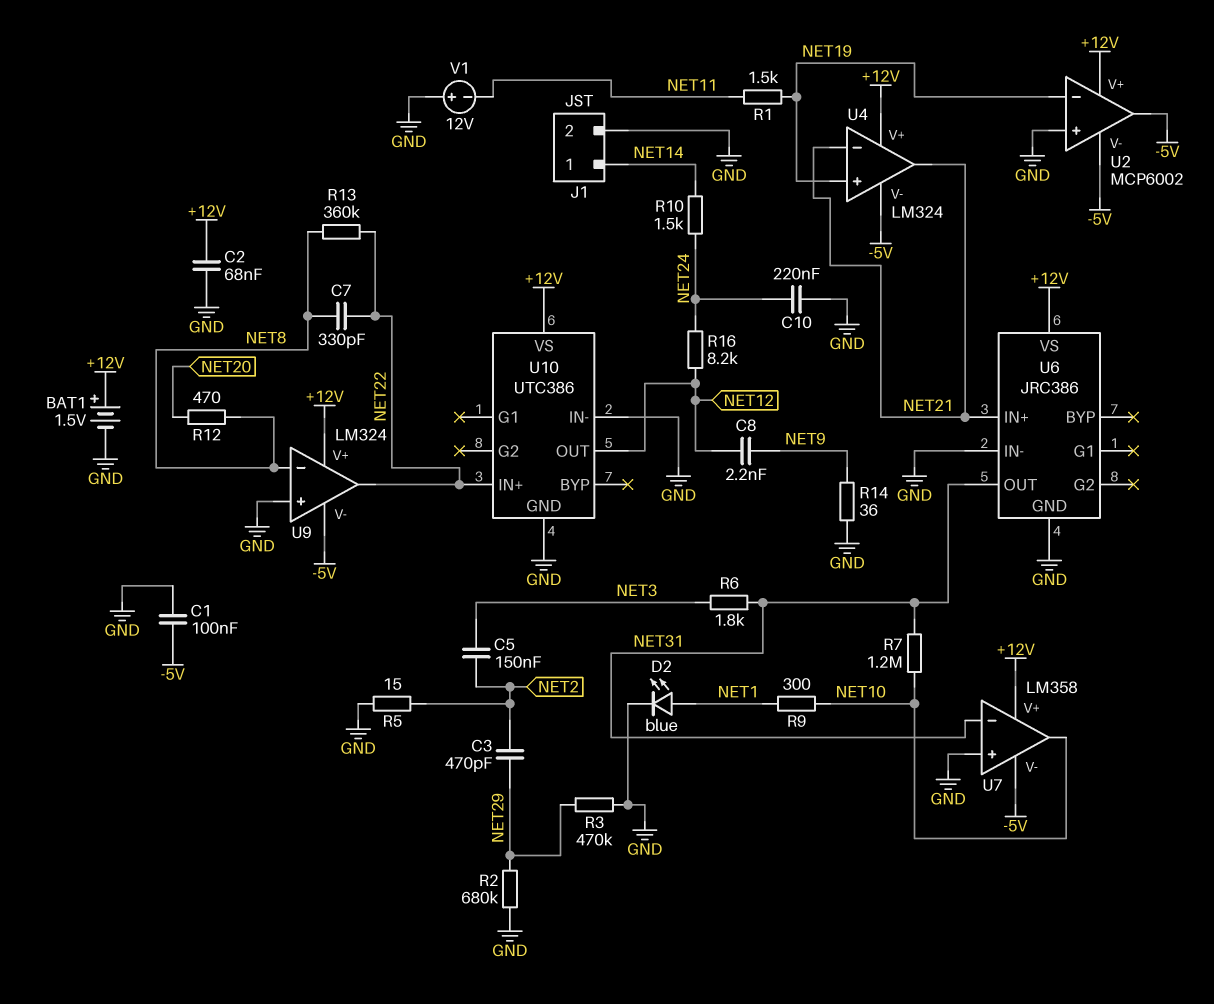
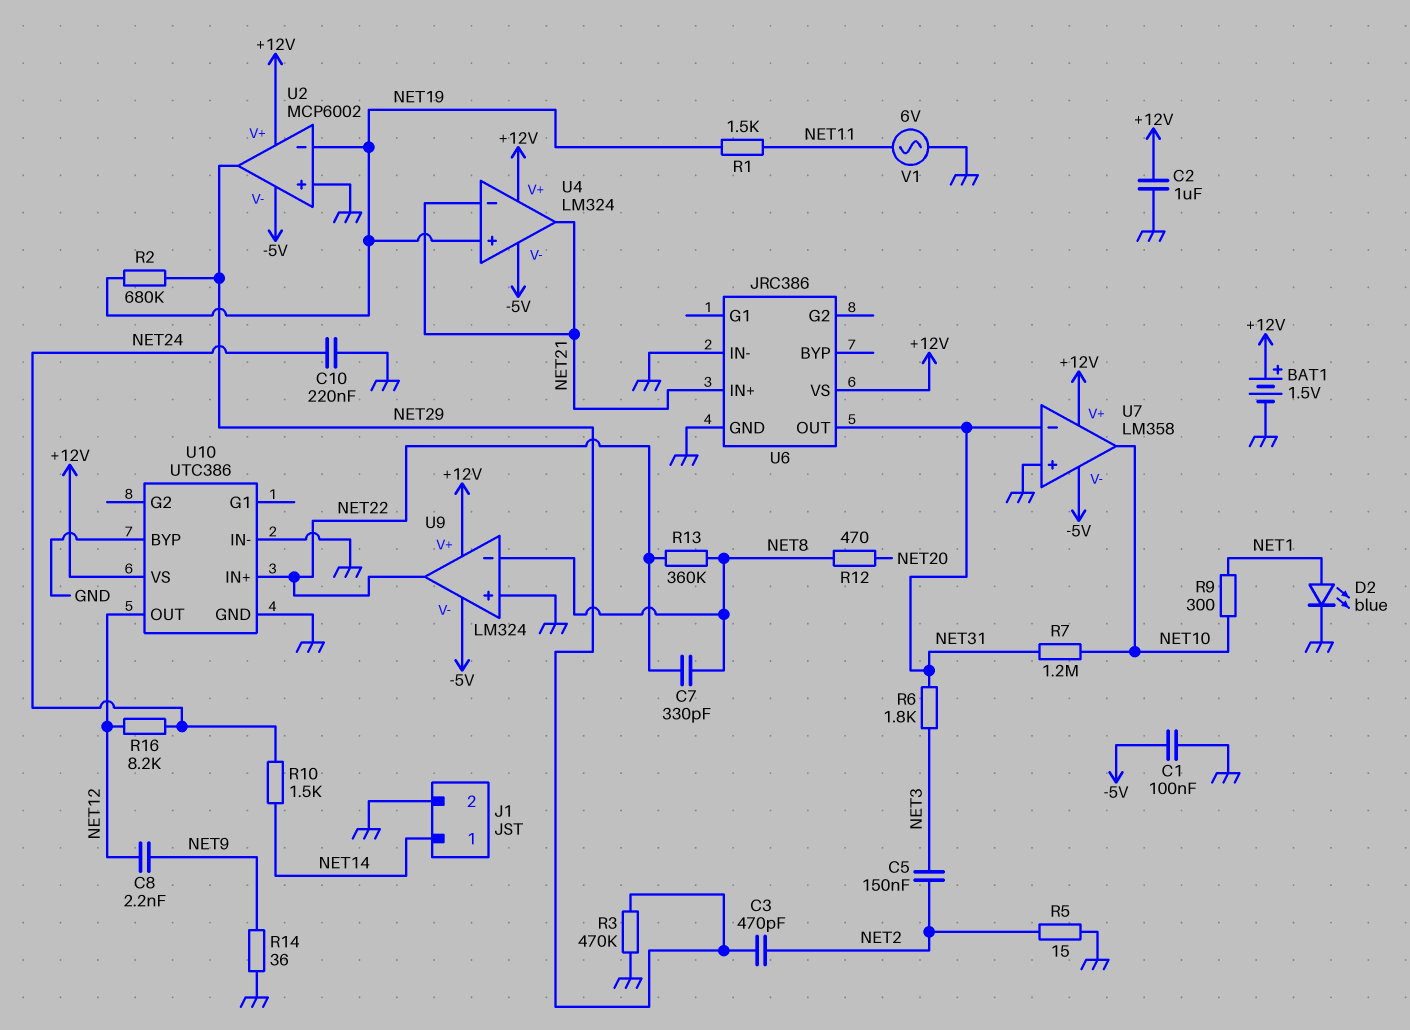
C2: 68nF (+12V, GND) -> 1uF (+12V, GND)
R2: 680k (GND, NET29) -> 680k (NET19, NET29)
U2 pin out: -5V -> NET29
U10 pin BYP: none -> GND
V1: 12V (plus GND, minus NET11) -> AC 6V (GND, NET11)

